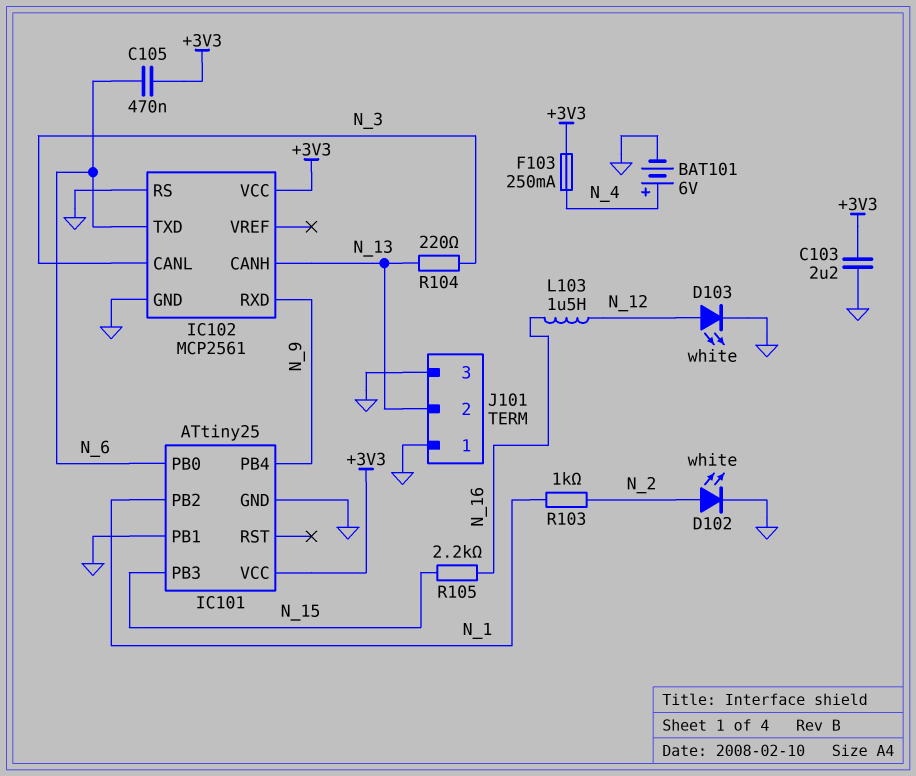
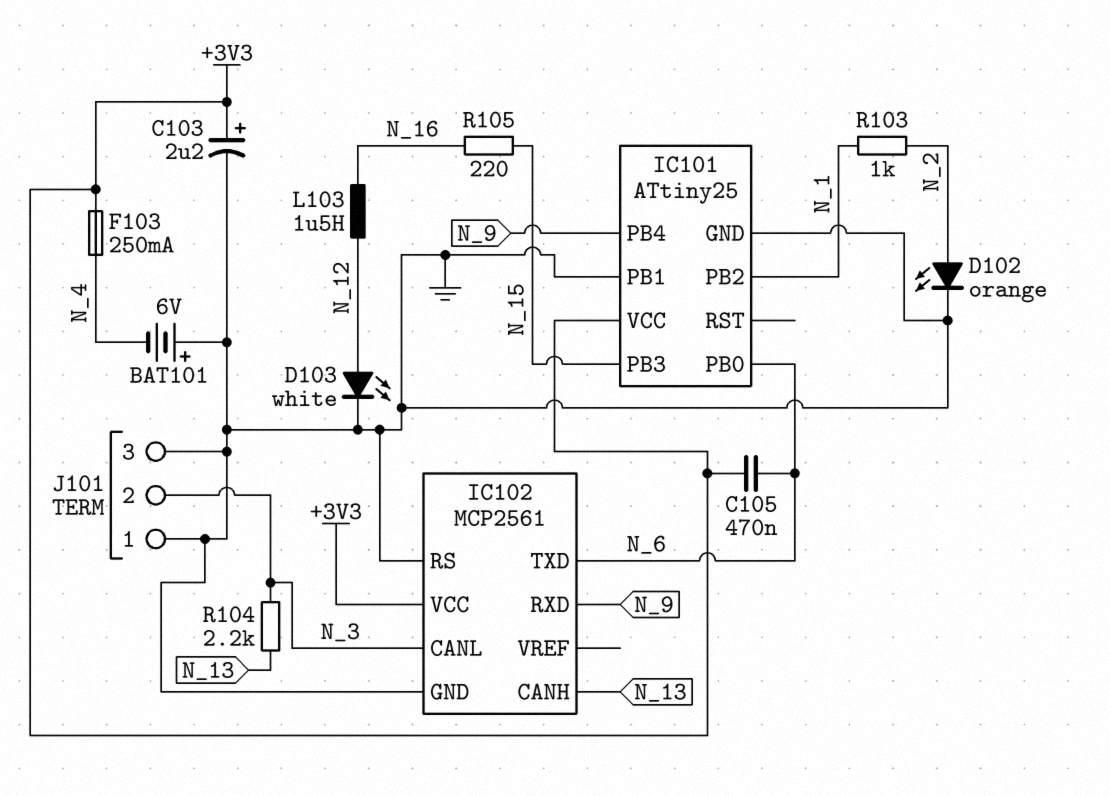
BAT101: 6V (plus N_4, minus GND) -> 6V (plus GND, minus N_4)
C103: 2.2uF (+3V3, GND) -> 2.2uF (plus +3V3, minus GND)
D102: LED white (A N_2, K GND) -> LED orange (A N_2, K GND)
J101 pin 2: N_13 -> N_3
R104: 220 (N_3, N_13) -> 2.2k (N_3, N_13)
R105: 2.2k (N_15, N_16) -> 220 (N_15, N_16)

